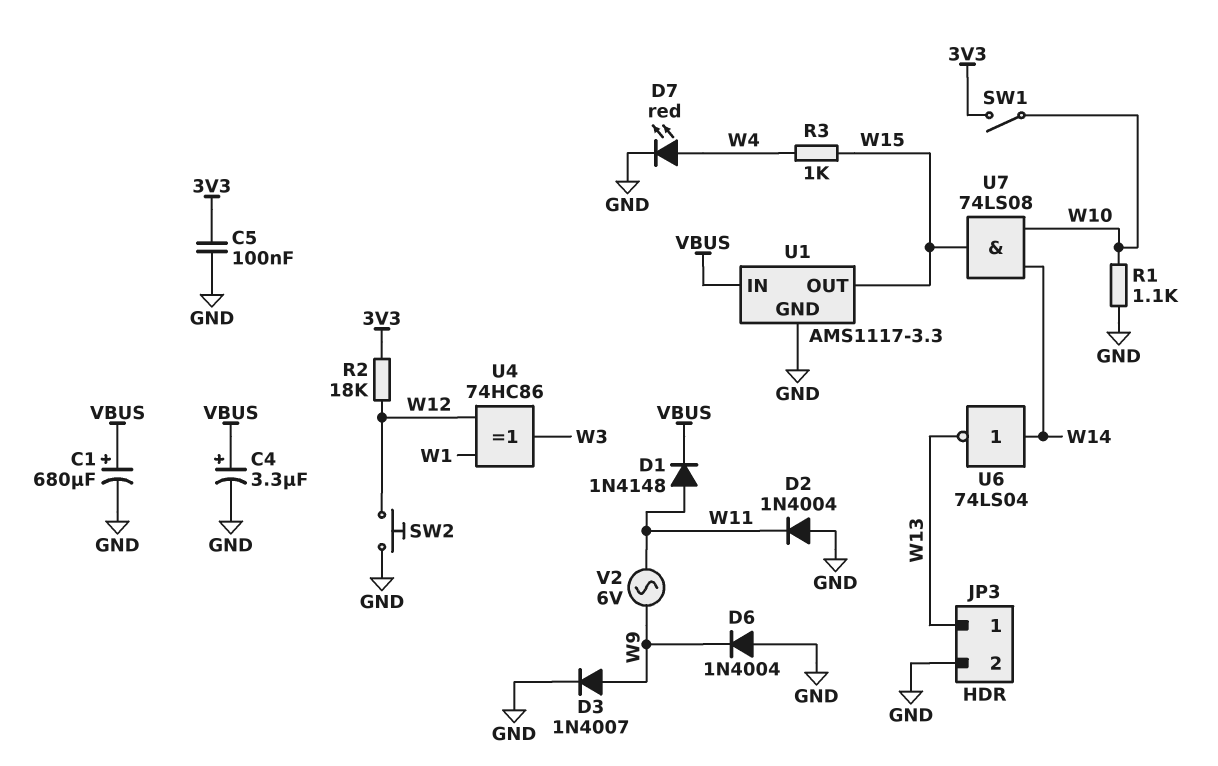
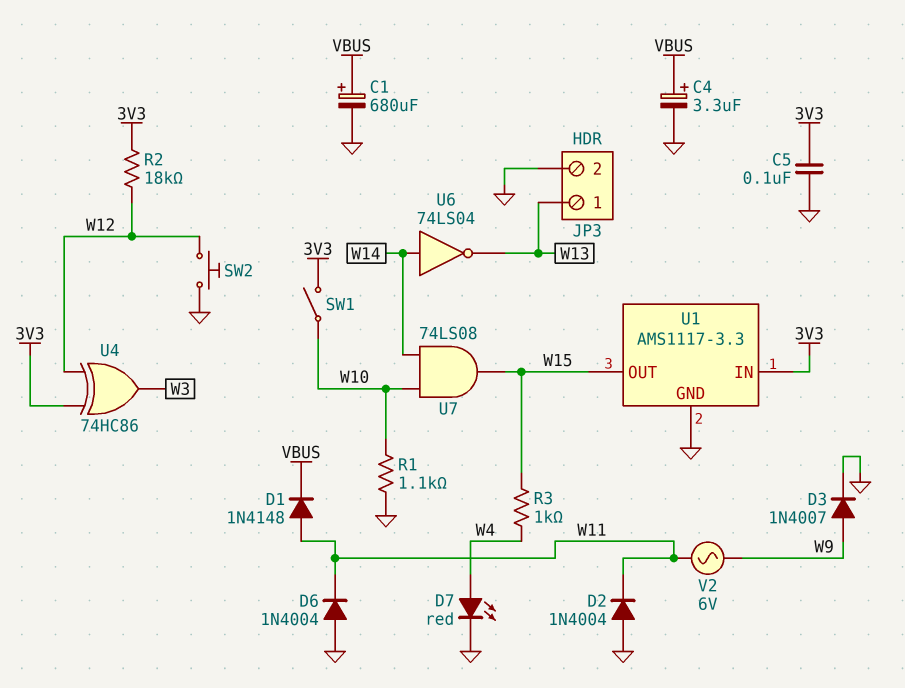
D6: diode 1N4004 (A GND, K W9) -> diode 1N4004 (A GND, K W11)
U1 pin IN: VBUS -> 3V3
U4: XOR 74HC86 (in W1, in W12, out W3) -> XOR 74HC86 (in 3V3, in W12, out W3)

